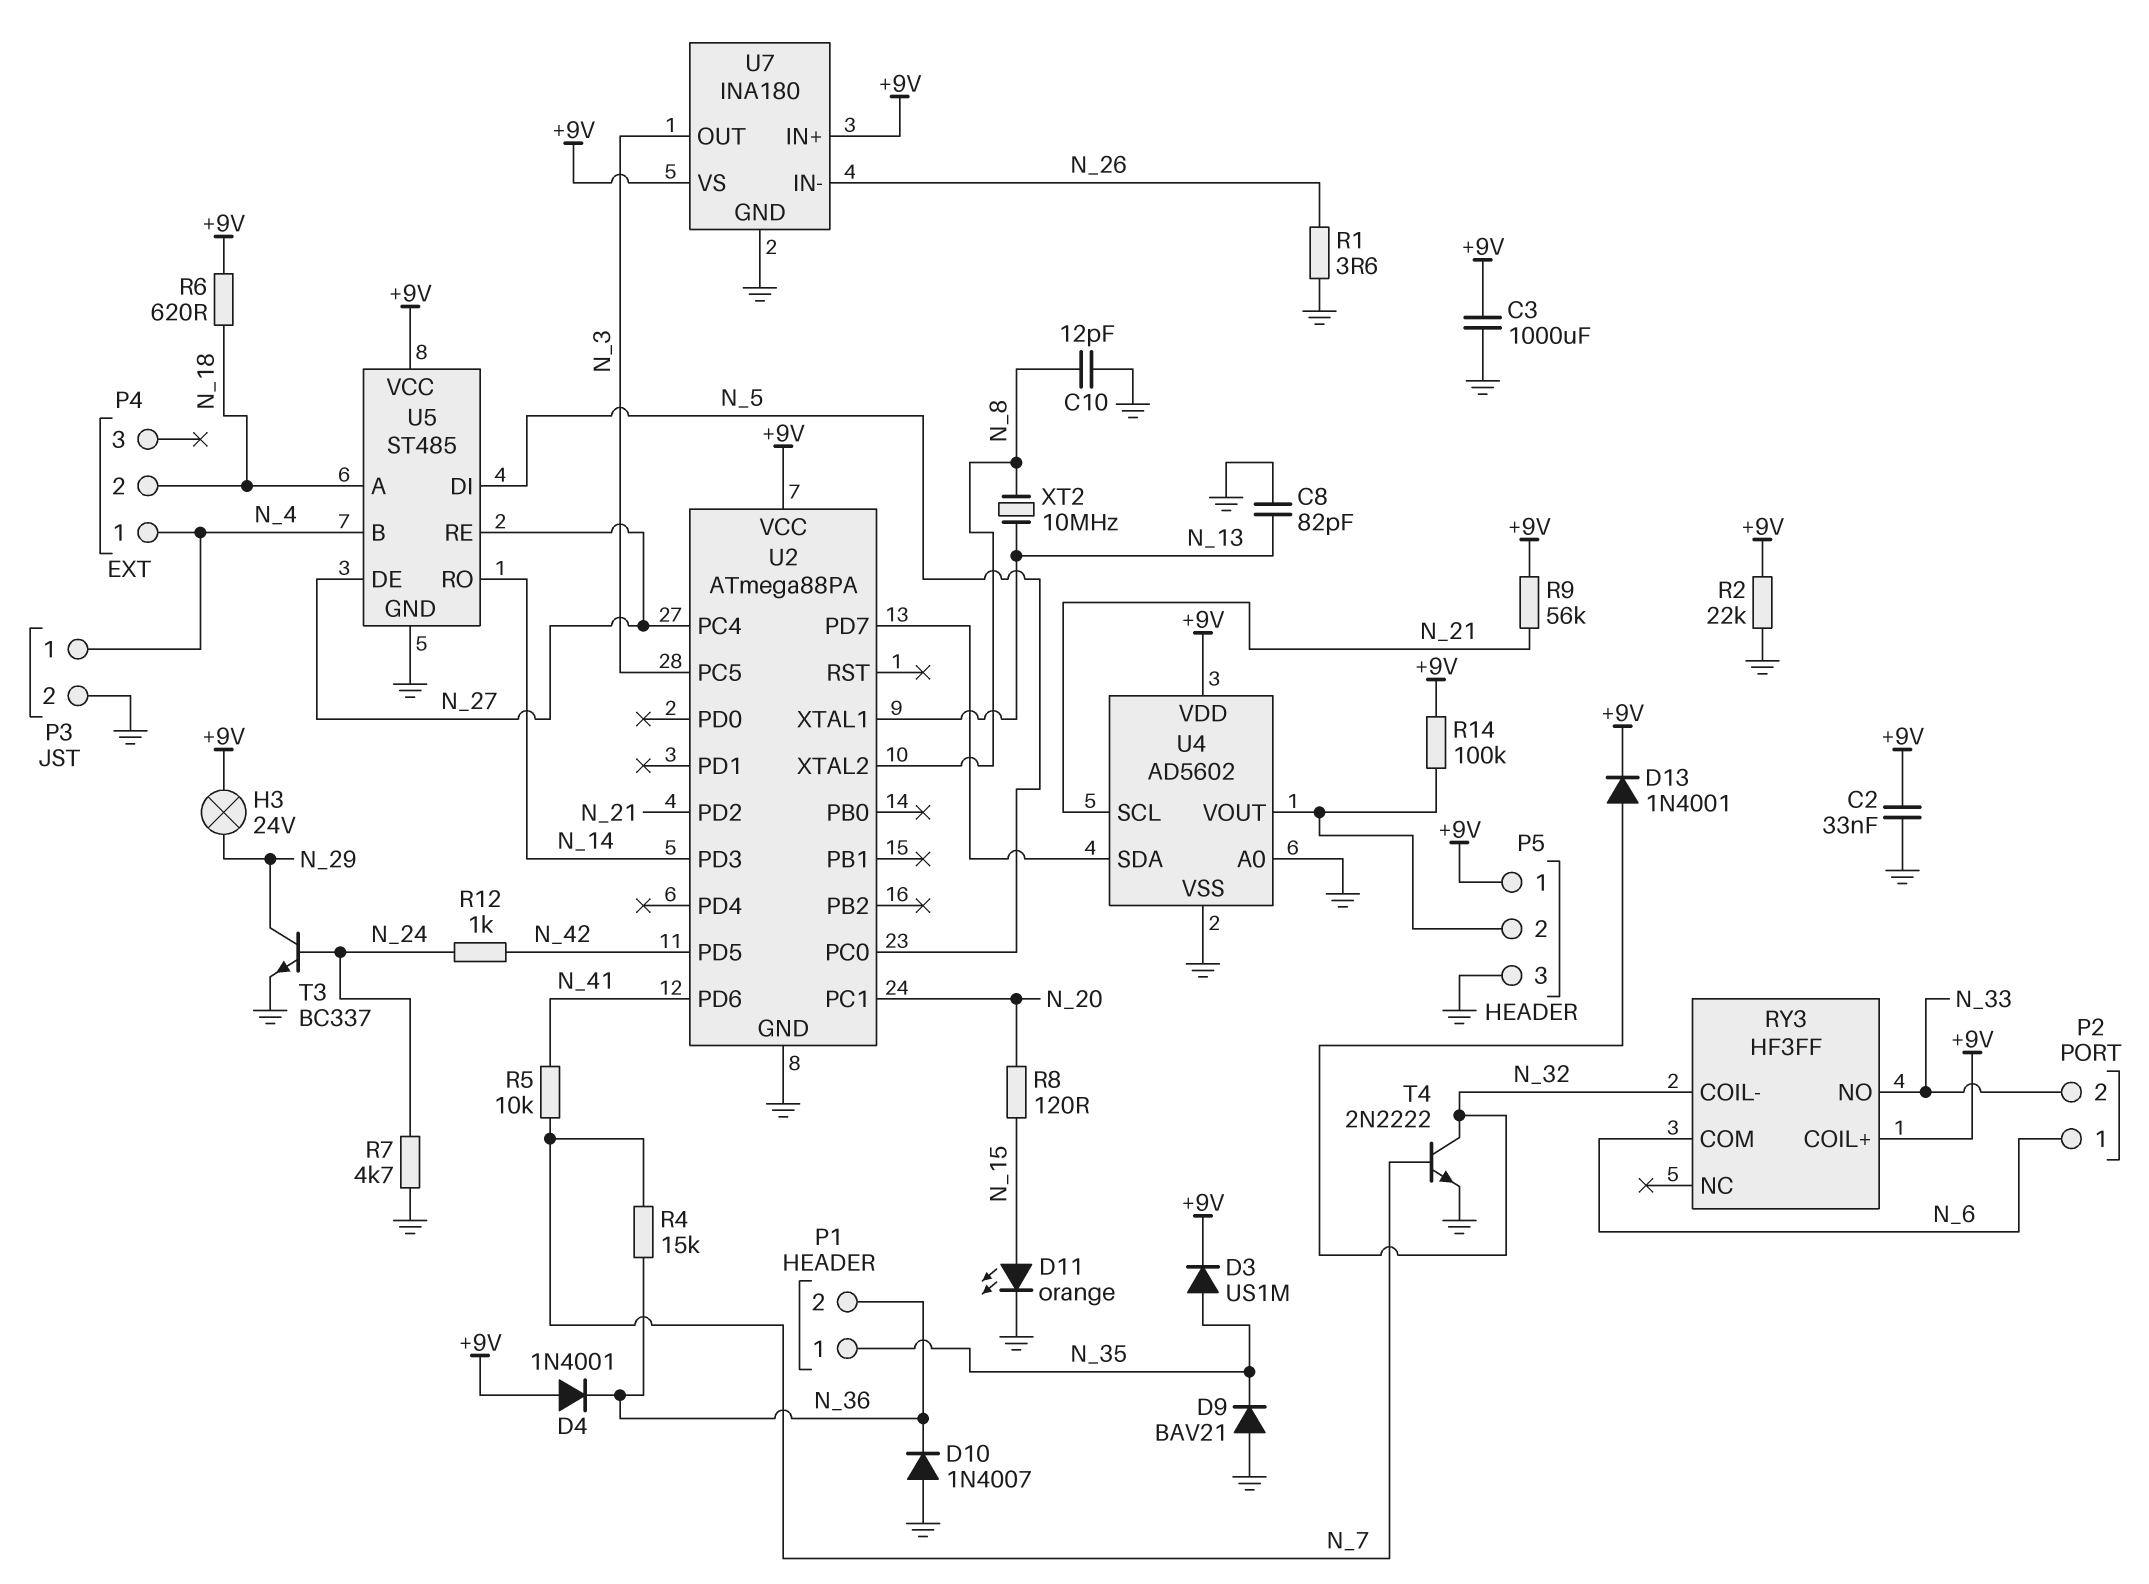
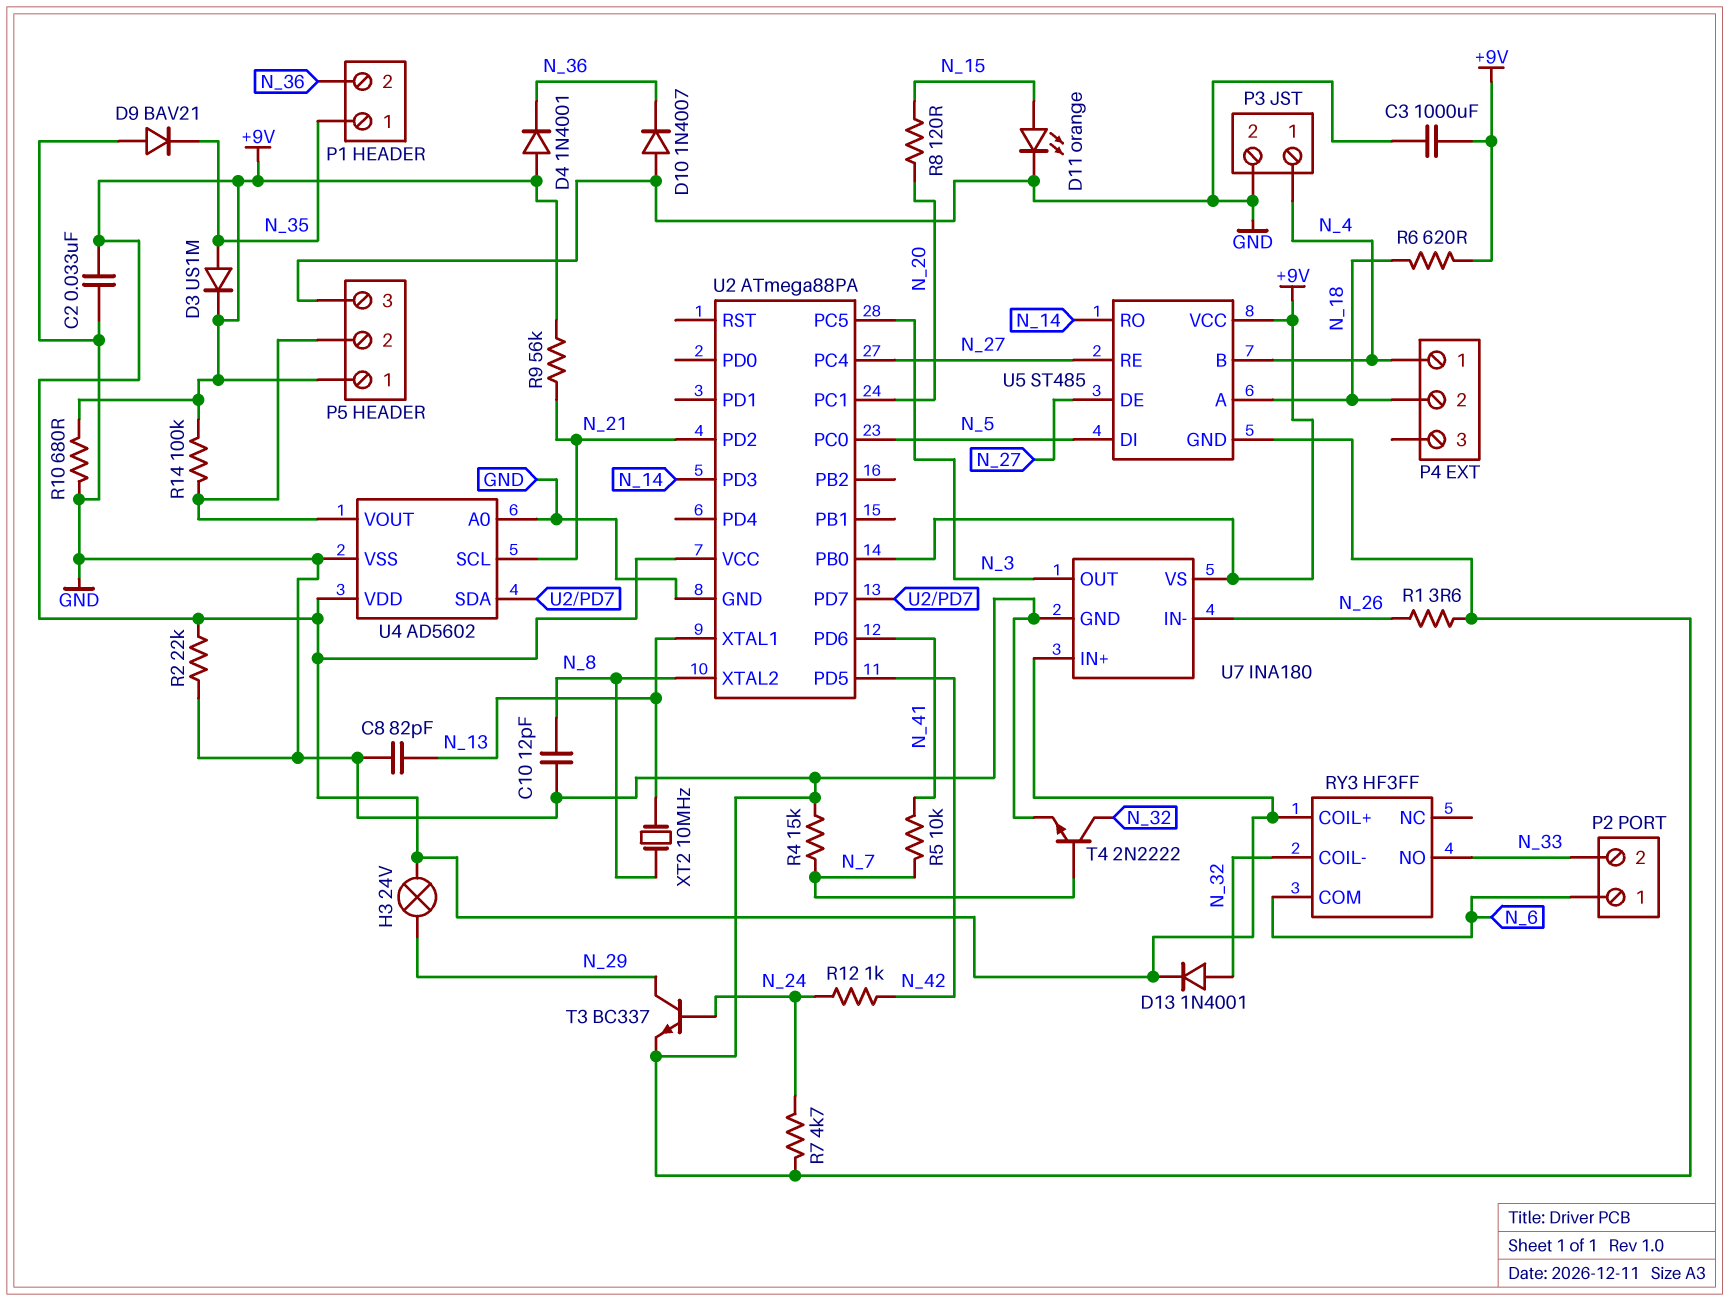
R4: 15k (N_7, N_36) -> 15k (GND, N_7)
R10: none -> 680 (+9V, GND)
U2 pin PB0: none -> +9V

